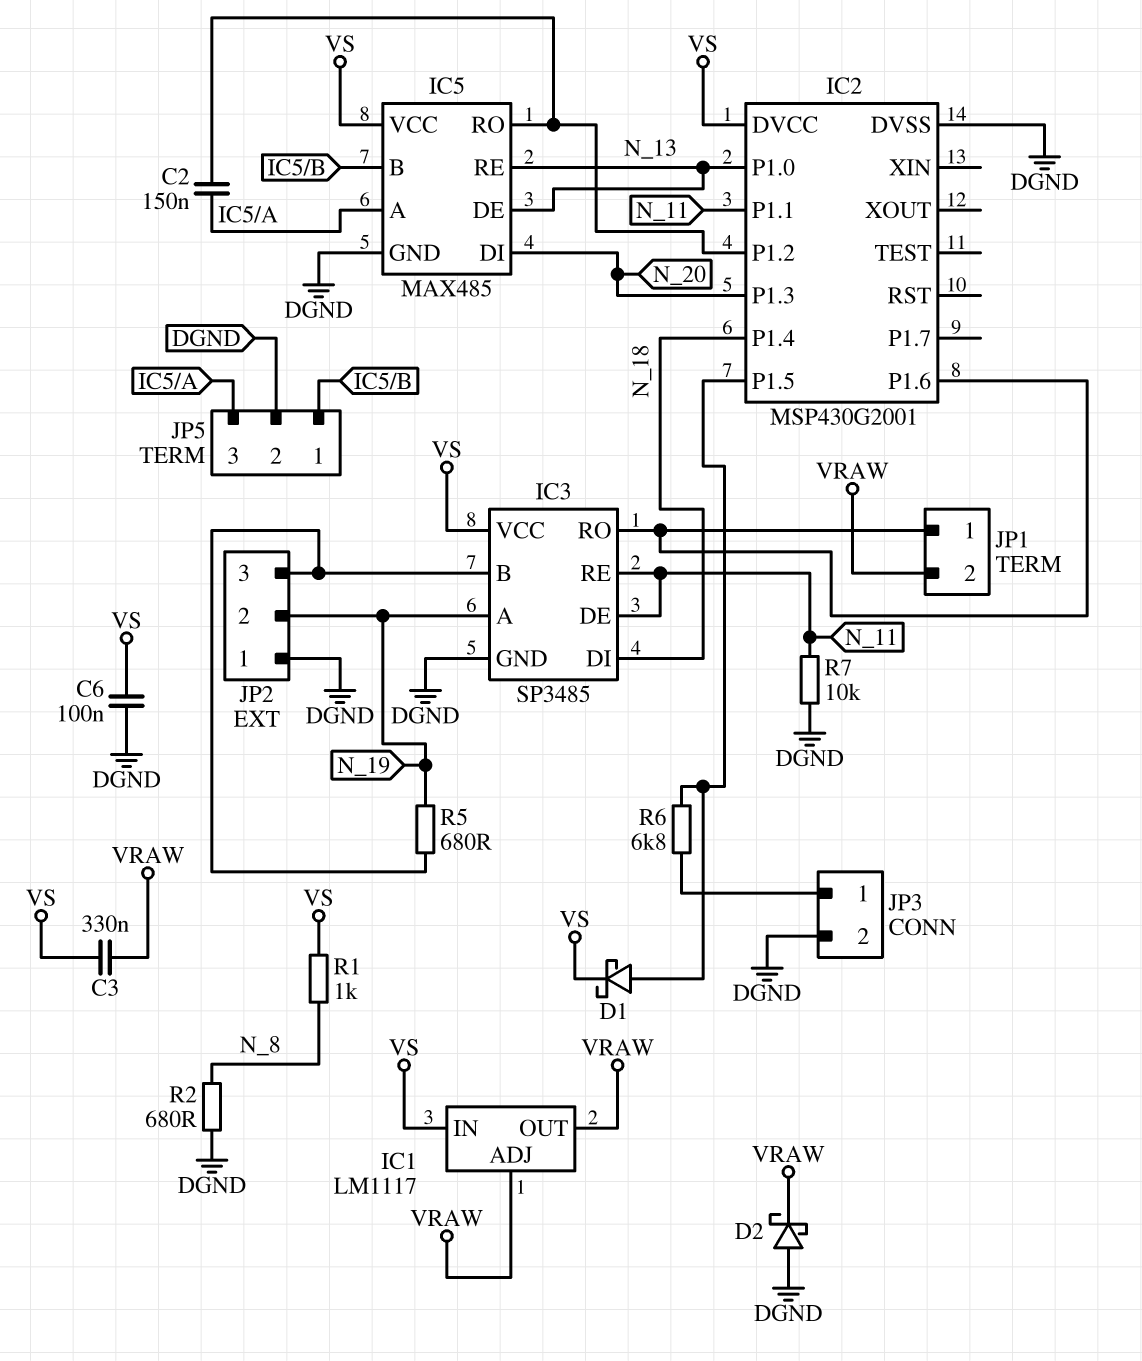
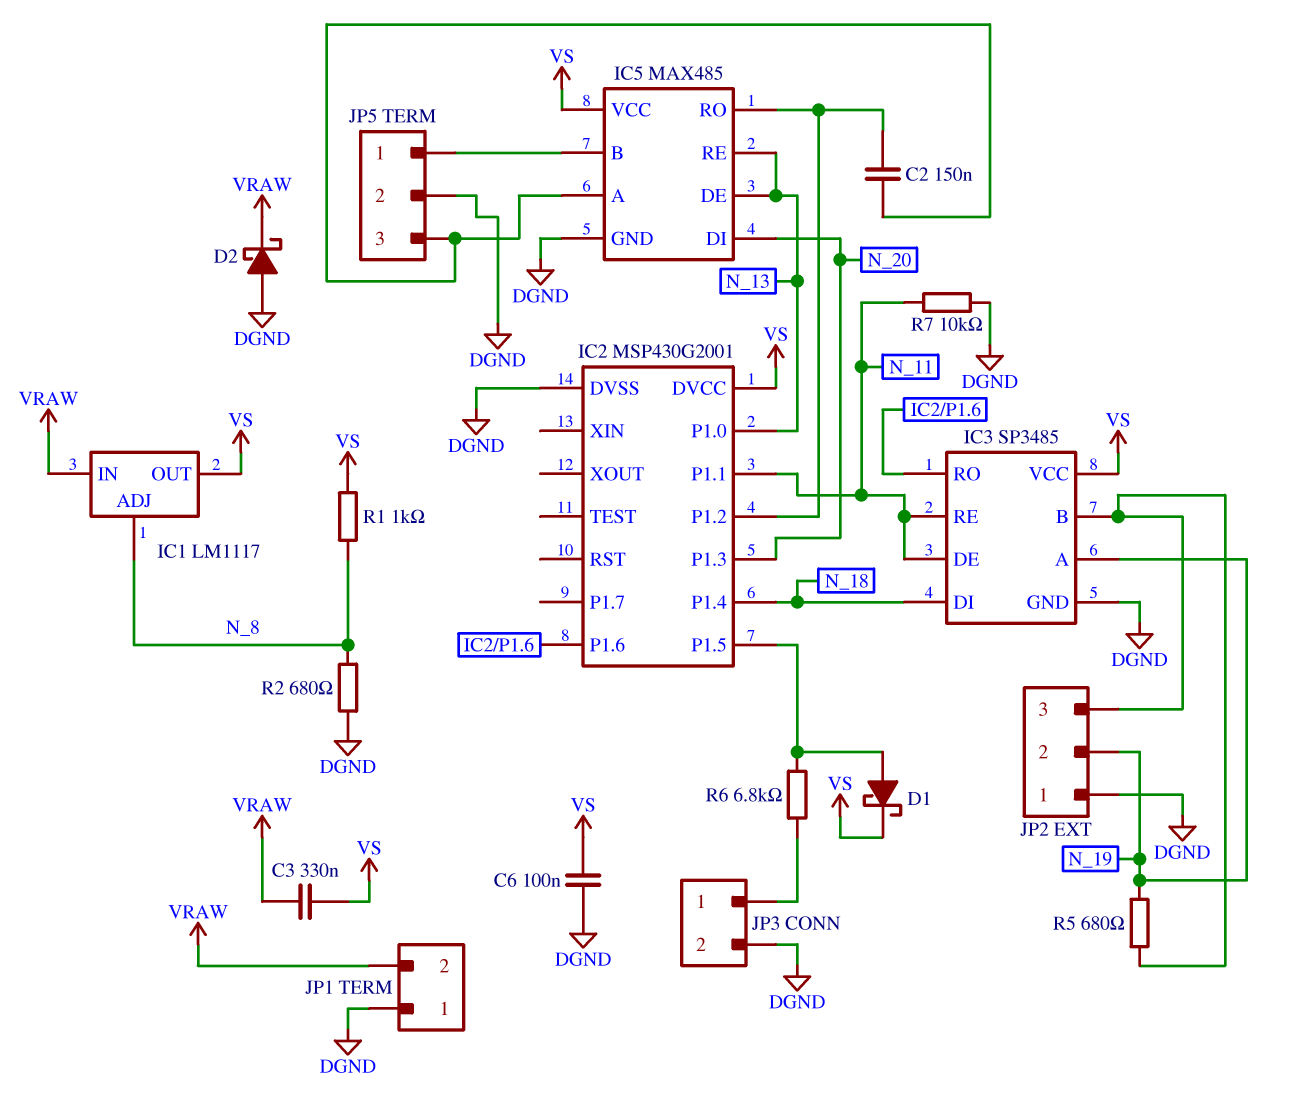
IC1 pin ADJ: VRAW -> N_8
IC1 pin IN: VS -> VRAW
IC1 pin OUT: VRAW -> VS
JP1 pin 1: IC2/P1.6 -> DGND

